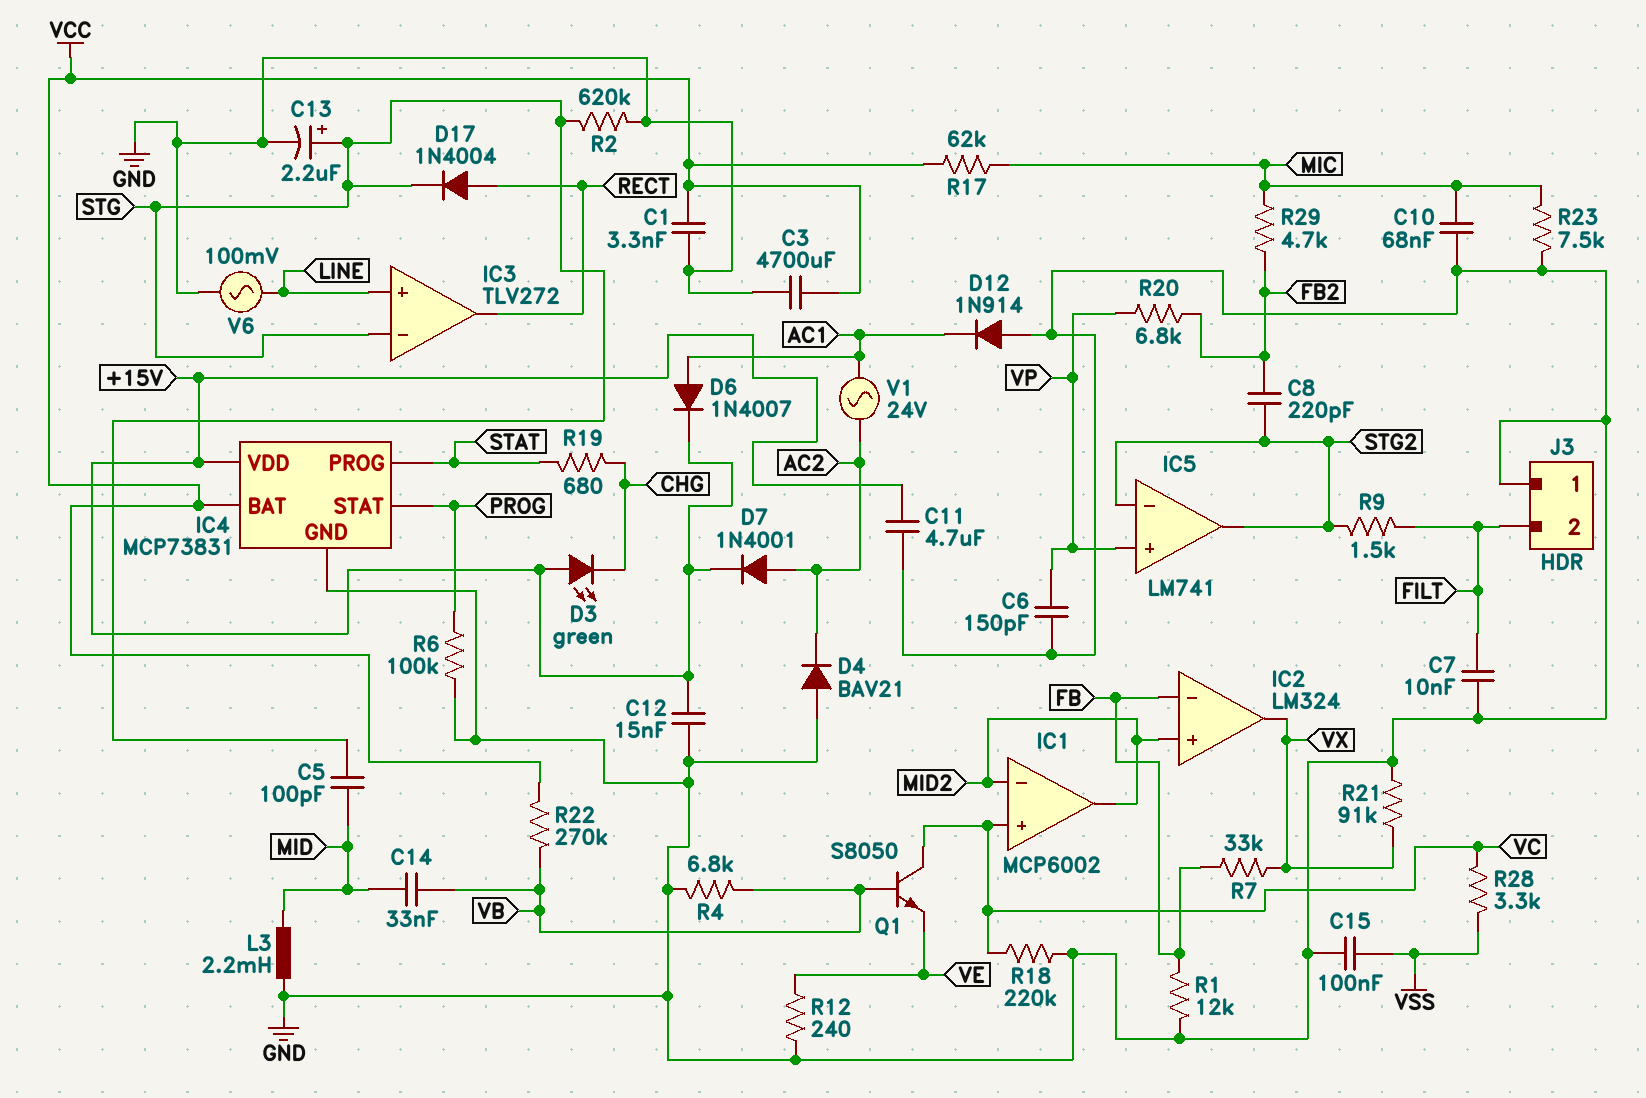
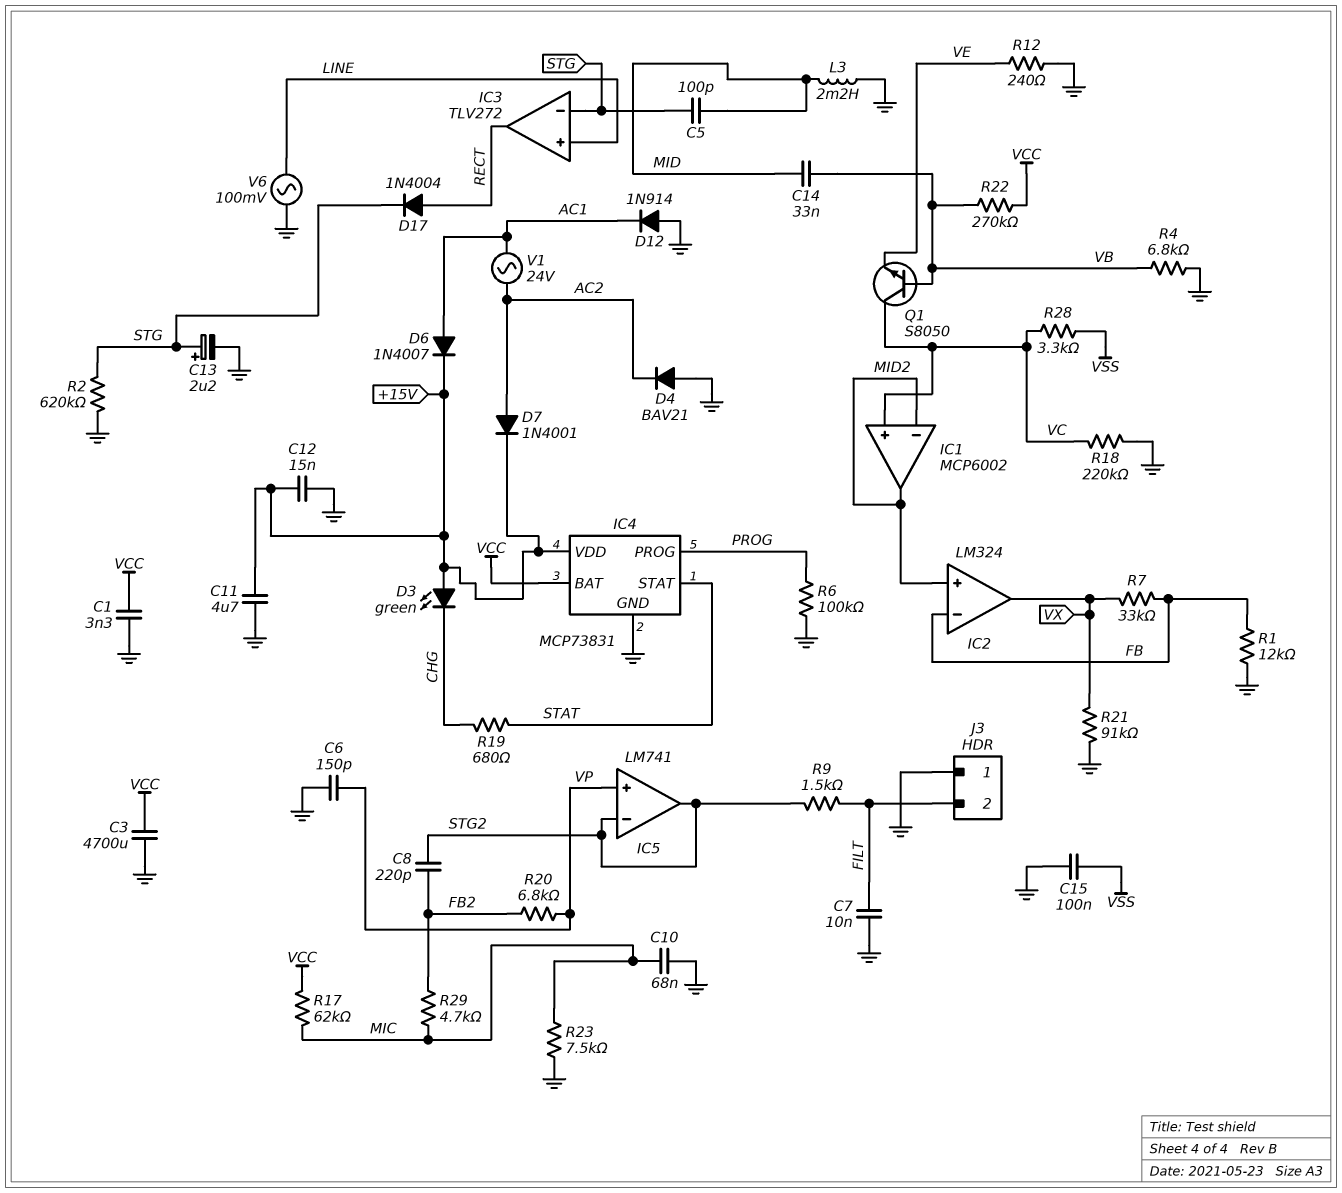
IC4 pin PROG: STAT -> PROG
IC4 pin STAT: PROG -> STAT

